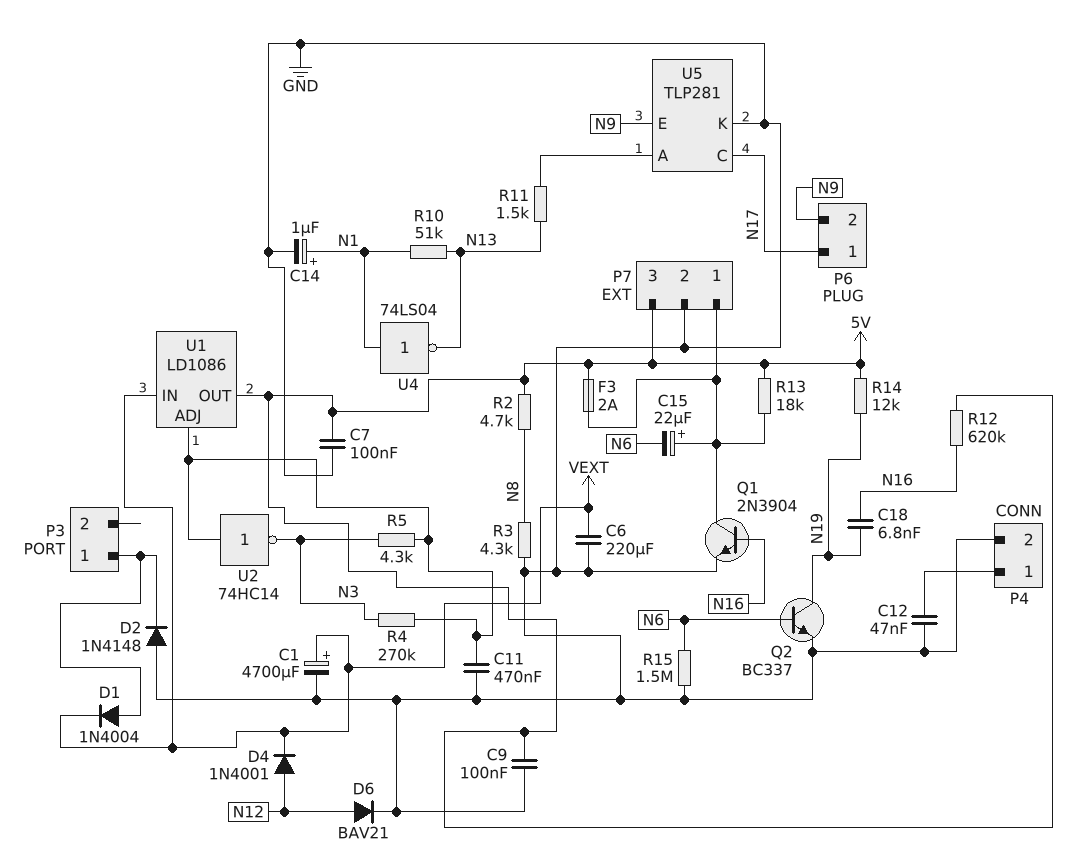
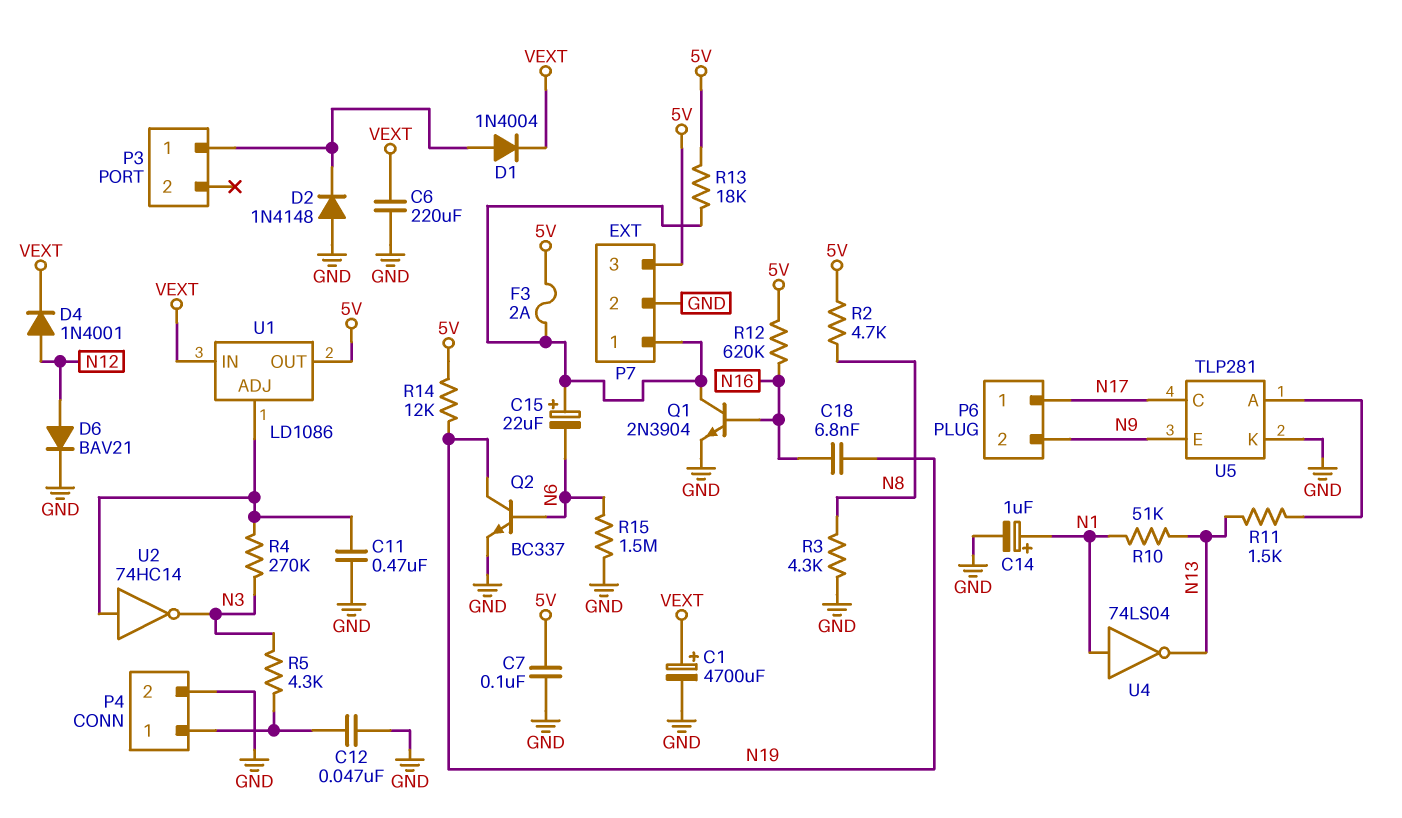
C9: 100nF (5V, GND) -> none
R5: 4.3k (N3, U1/ADJ) -> 4.3k (N3, P4/1)

